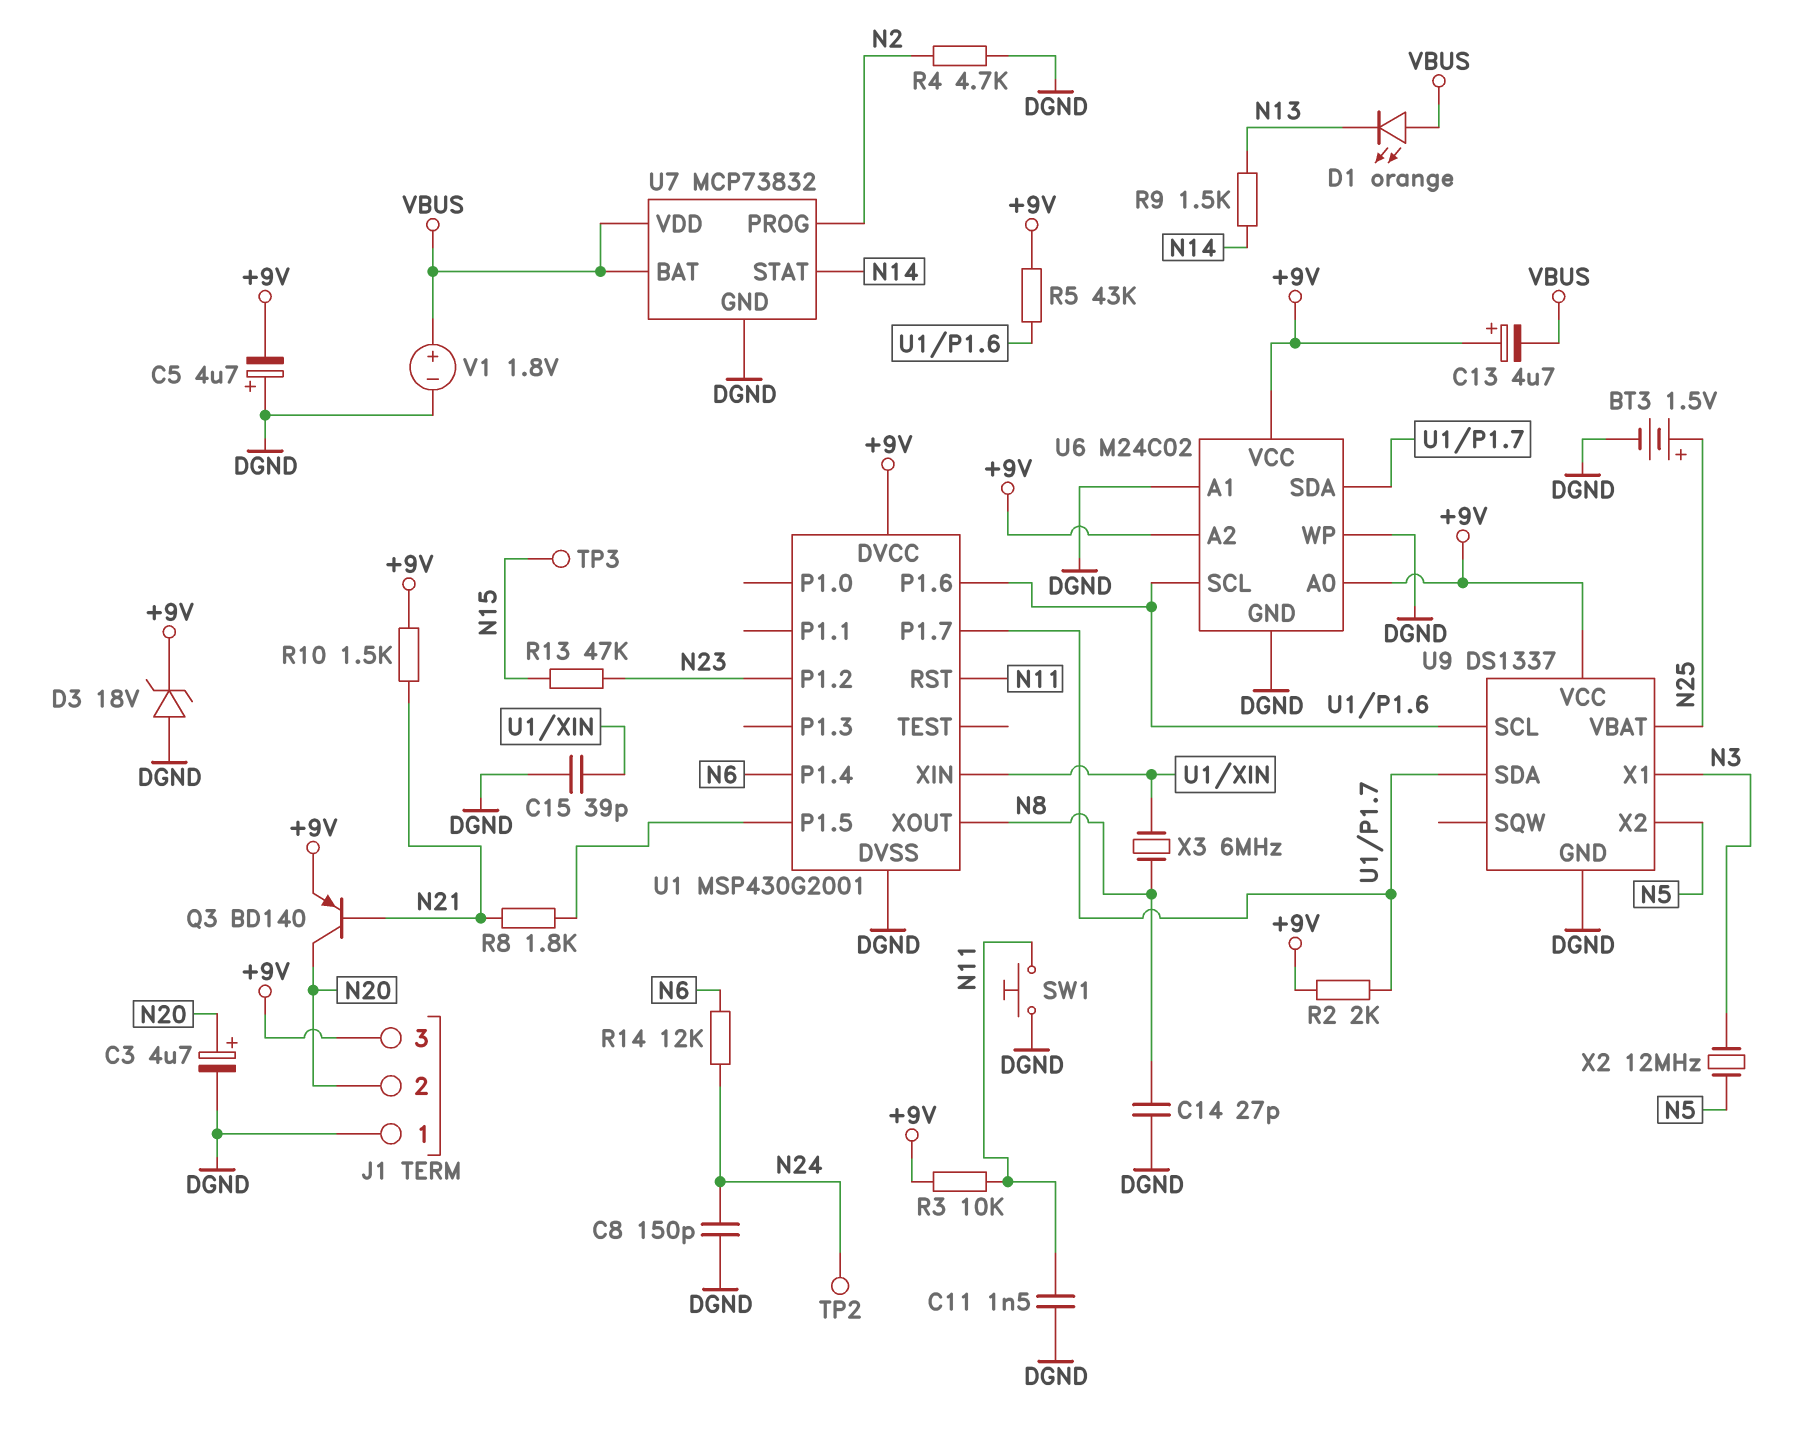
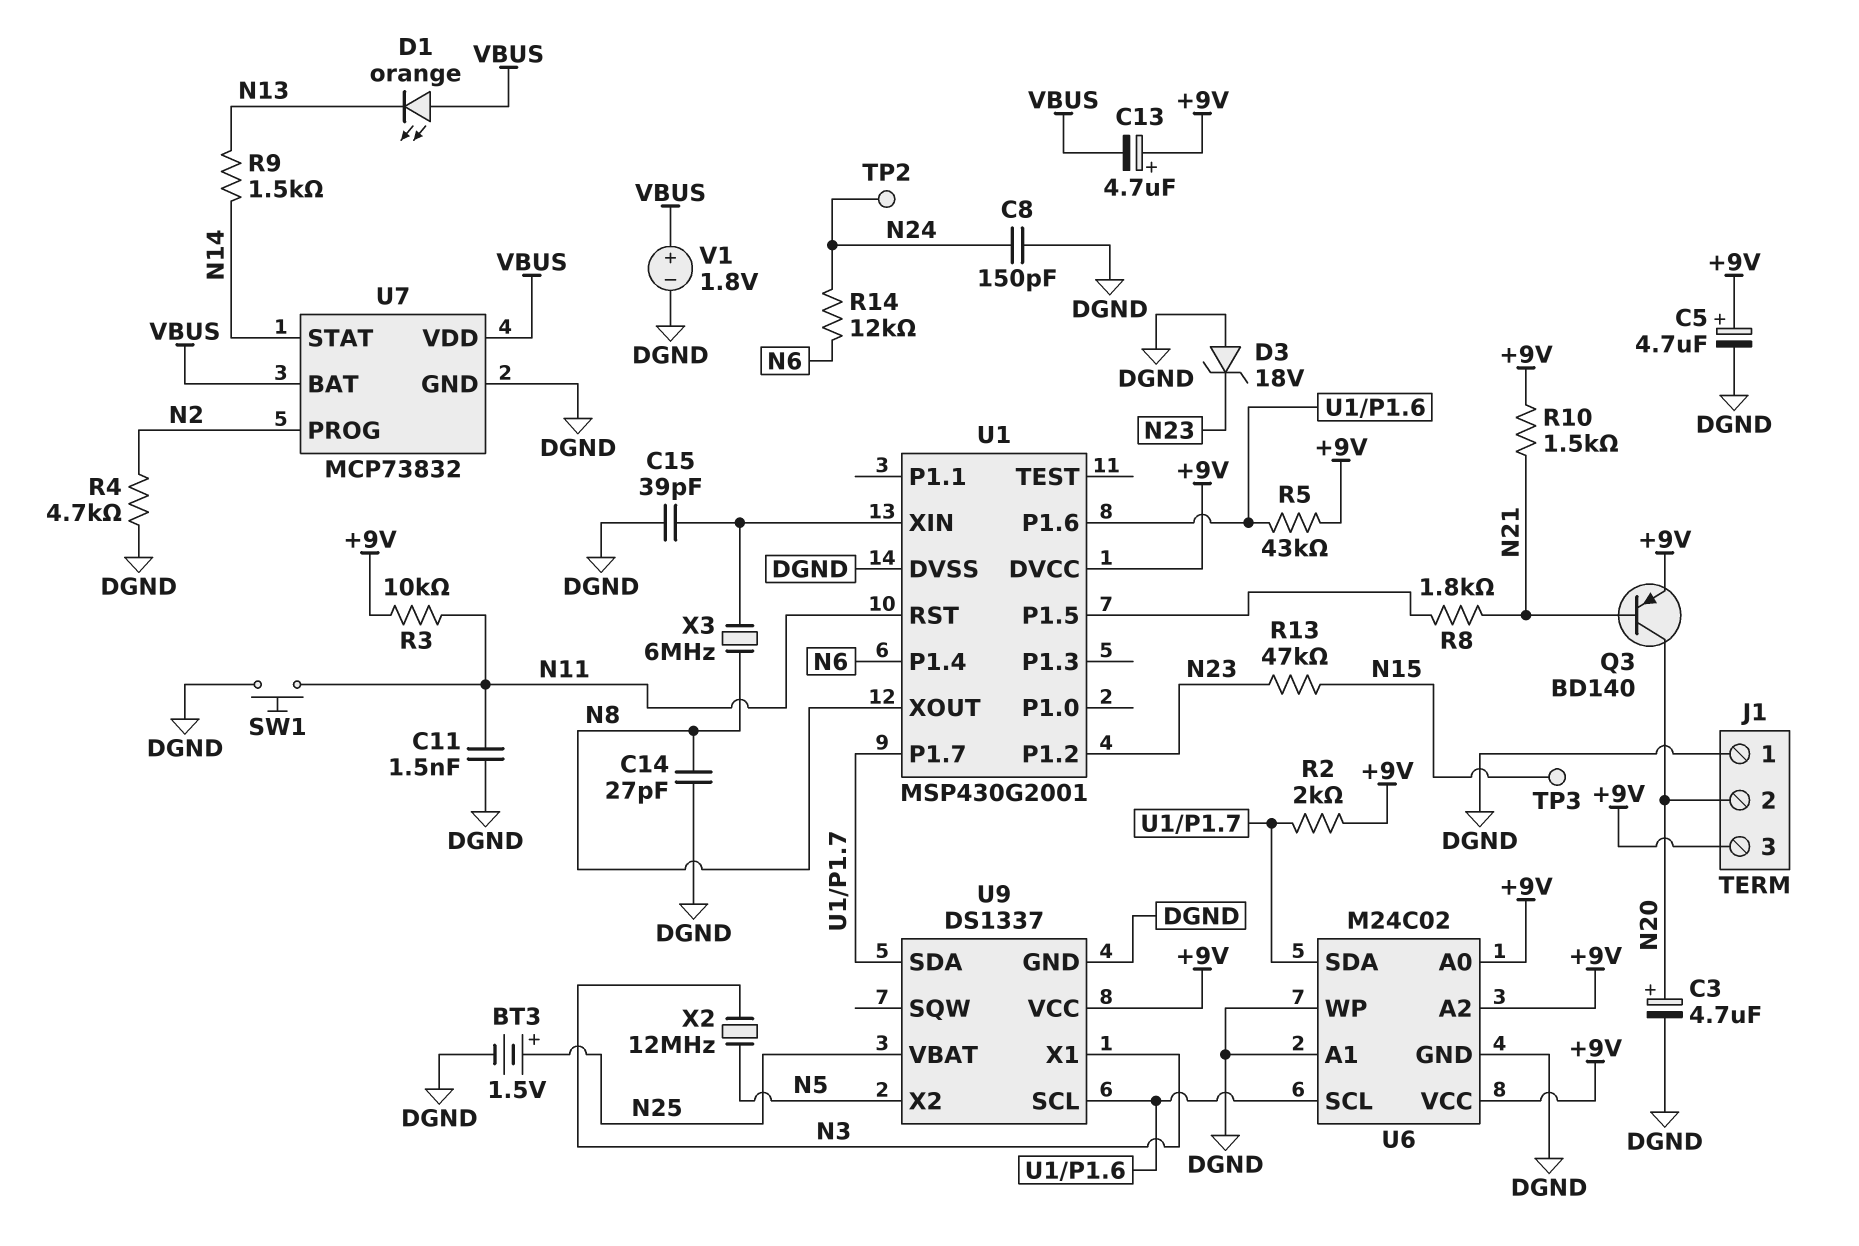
C5: 4.7uF (plus DGND, minus +9V) -> 4.7uF (plus +9V, minus DGND)
D3: zener 18V (A DGND, K +9V) -> zener 18V (A DGND, K N23)

